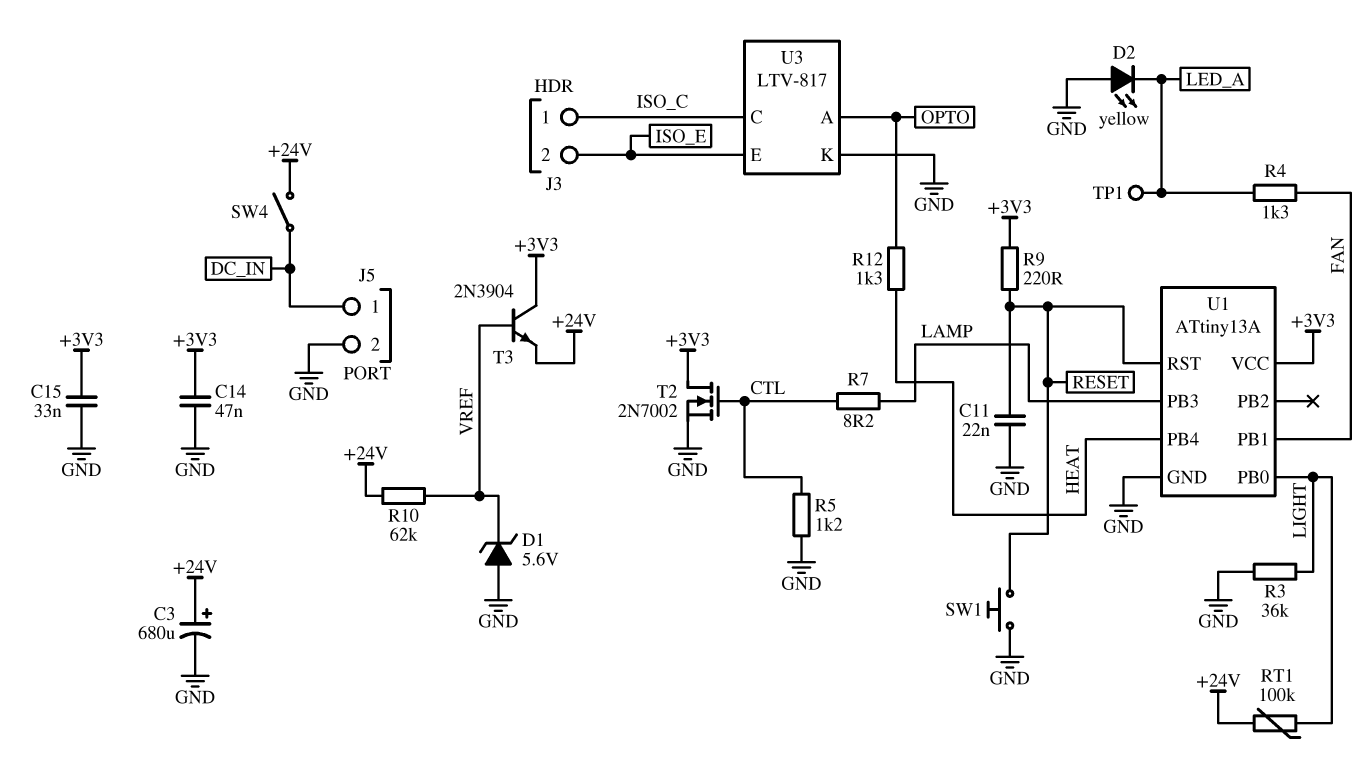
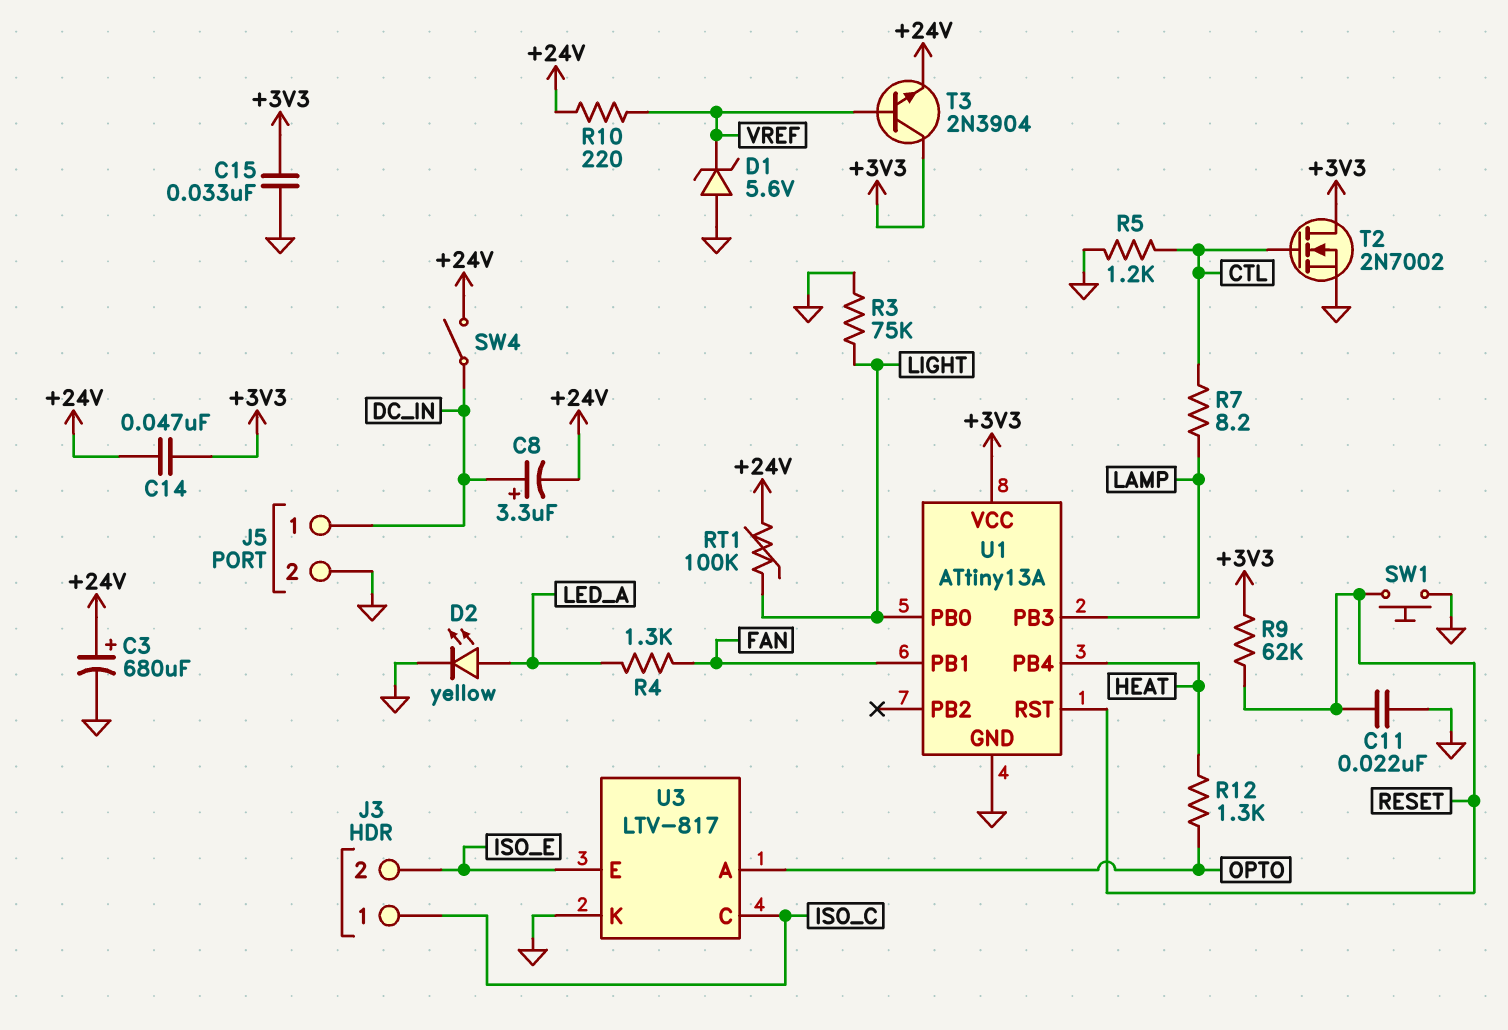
C8: none -> 3.3uF (plus DC_IN, minus +24V)
C14: 47nF (+3V3, GND) -> 47nF (+3V3, +24V)
D2: LED yellow (A GND, K LED_A) -> LED yellow (A LED_A, K GND)
R3: 36k (GND, LIGHT) -> 75k (GND, LIGHT)
R9: 220 (+3V3, RESET) -> 62k (+3V3, RESET)
R10: 62k (+24V, VREF) -> 220 (+24V, VREF)
TP1: test point (LED_A) -> none

